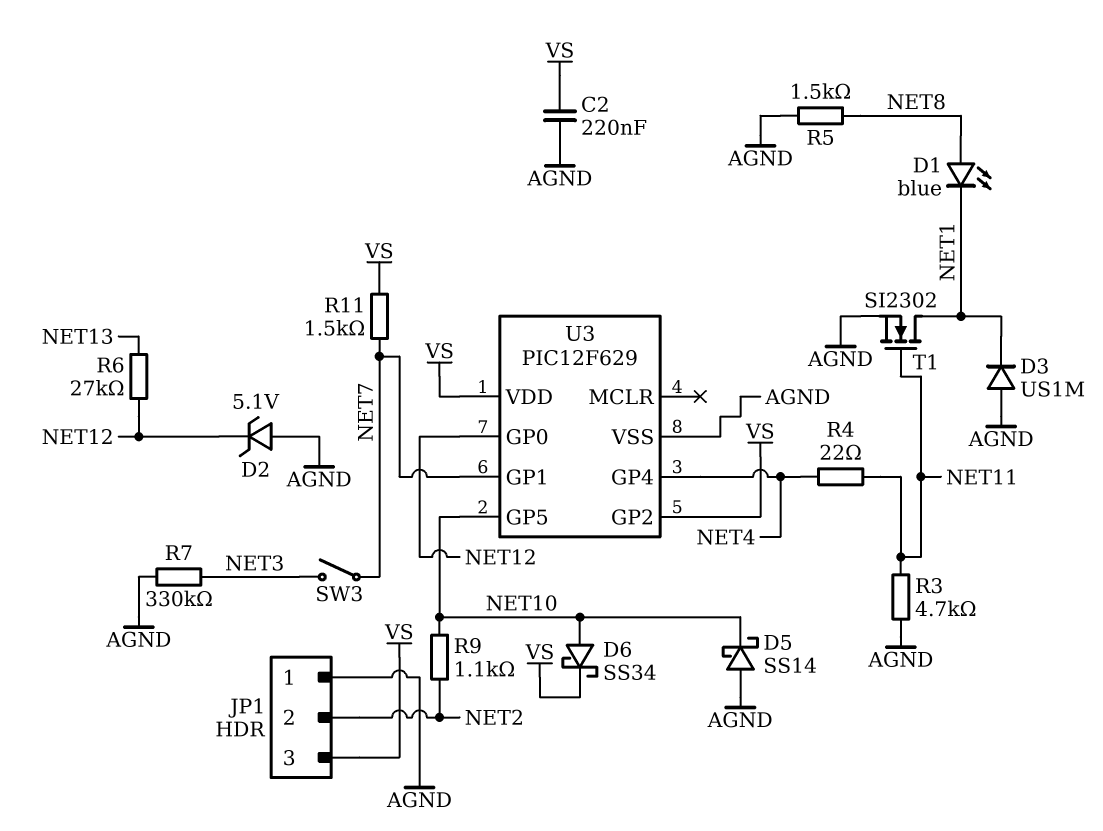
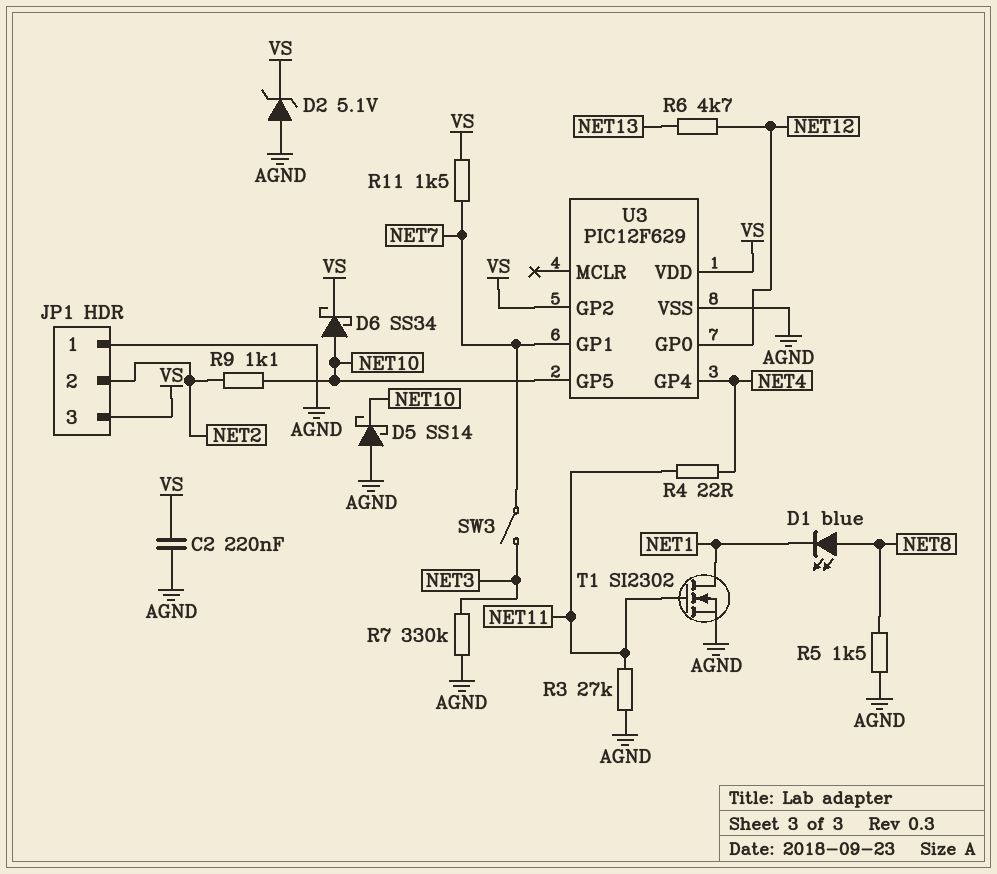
D2: zener 5.1V (A AGND, K NET12) -> zener 5.1V (A AGND, K VS)
D3: diode US1M (A AGND, K NET1) -> none
R3: 4.7k (AGND, NET11) -> 27k (AGND, NET11)
R6: 27k (NET12, NET13) -> 4.7k (NET12, NET13)

